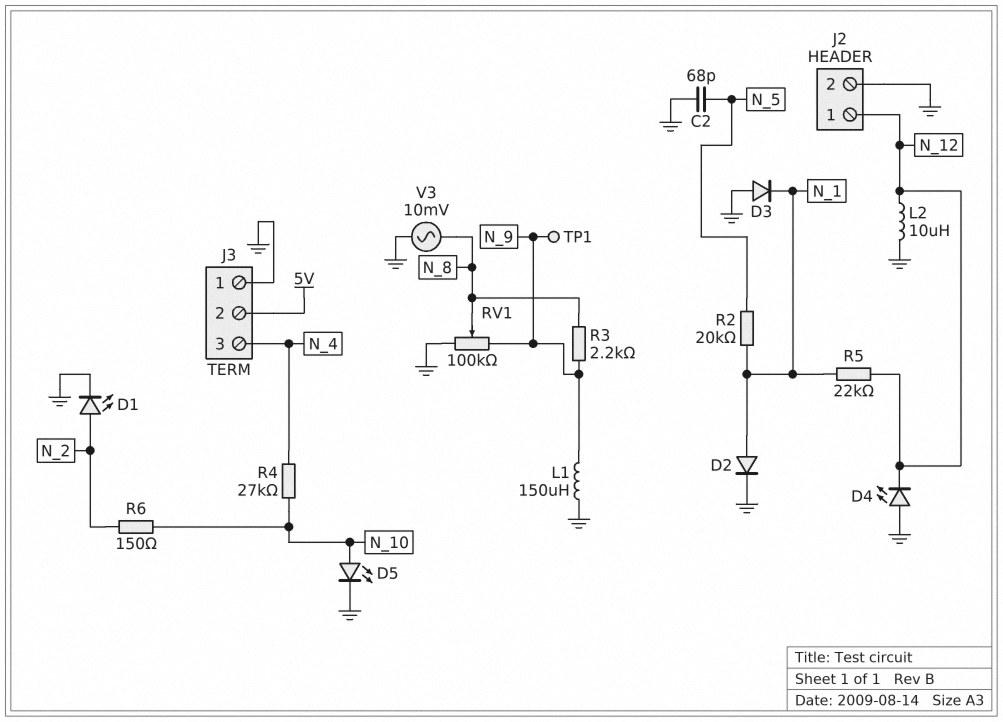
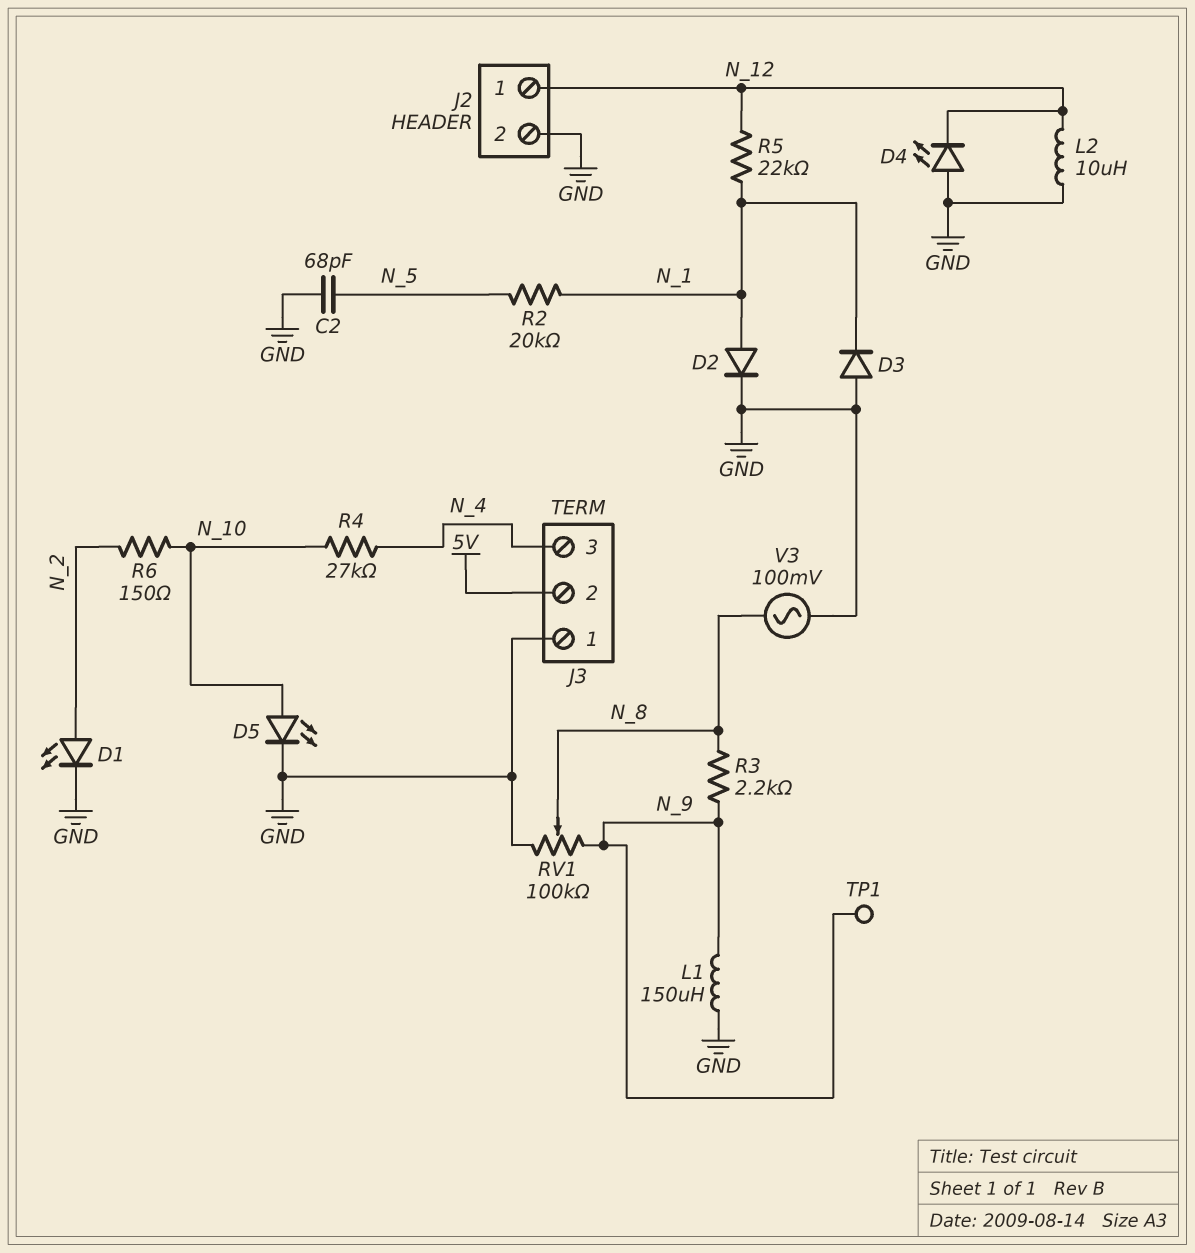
V3: AC 10mV (GND, N_8) -> AC 100mV (GND, N_8)

